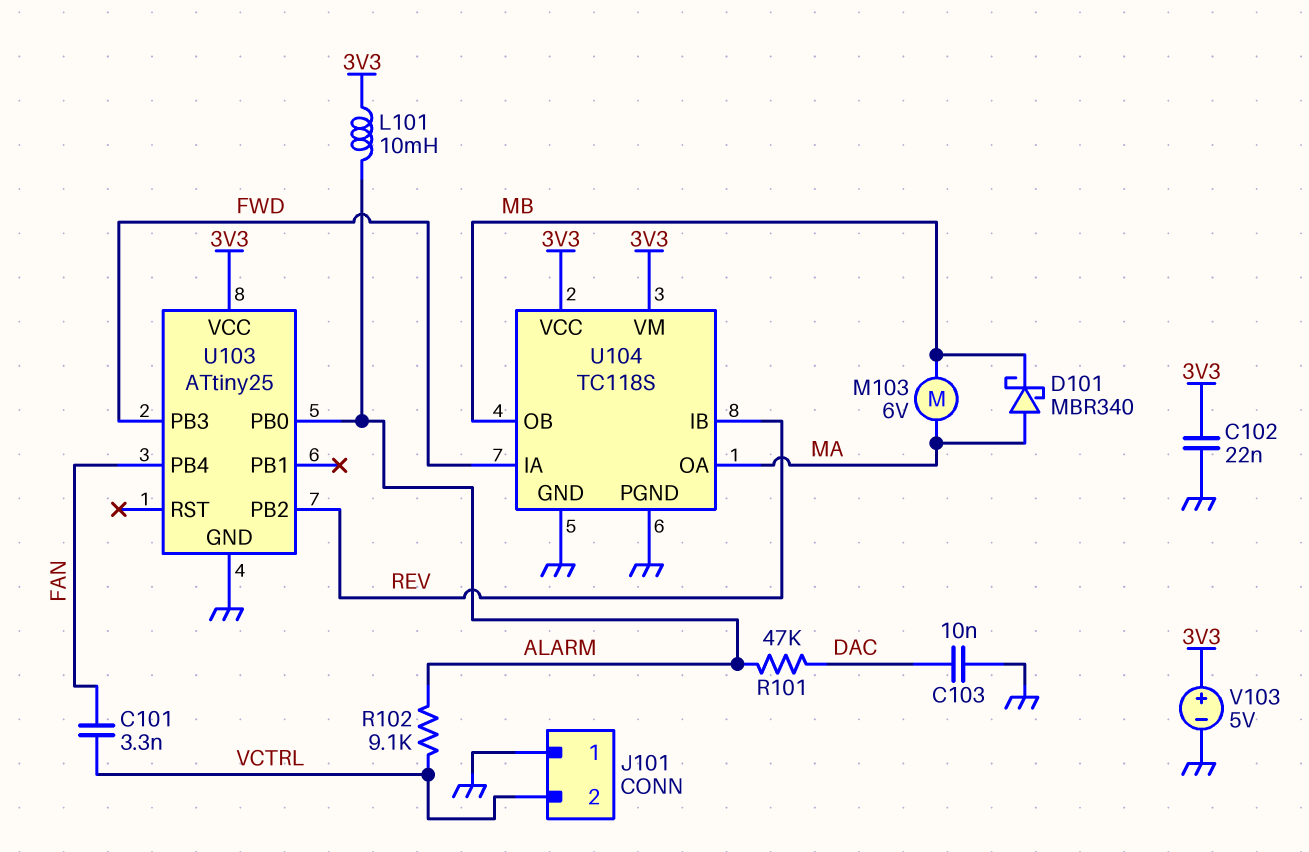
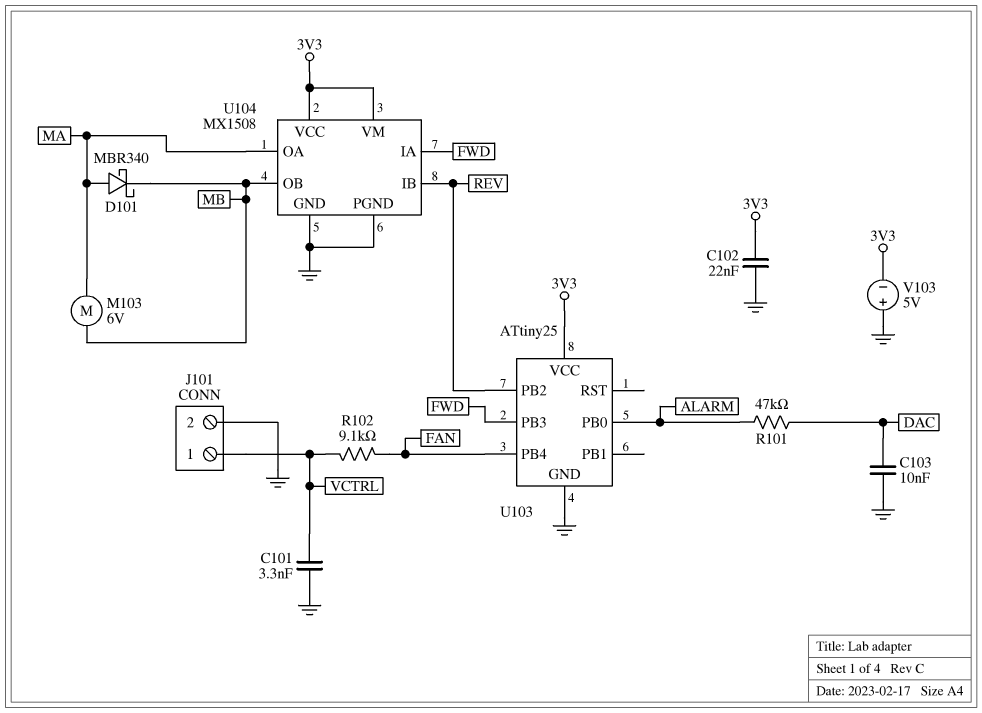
C101: 3.3nF (FAN, VCTRL) -> 3.3nF (GND, VCTRL)
J101 pin 1: GND -> VCTRL
J101 pin 2: VCTRL -> GND
L101: 10mH (3V3, ALARM) -> none
R102: 9.1k (ALARM, VCTRL) -> 9.1k (FAN, VCTRL)
U104: TC118S -> MX1508
V103: 5V (plus 3V3, minus GND) -> 5V (plus GND, minus 3V3)

